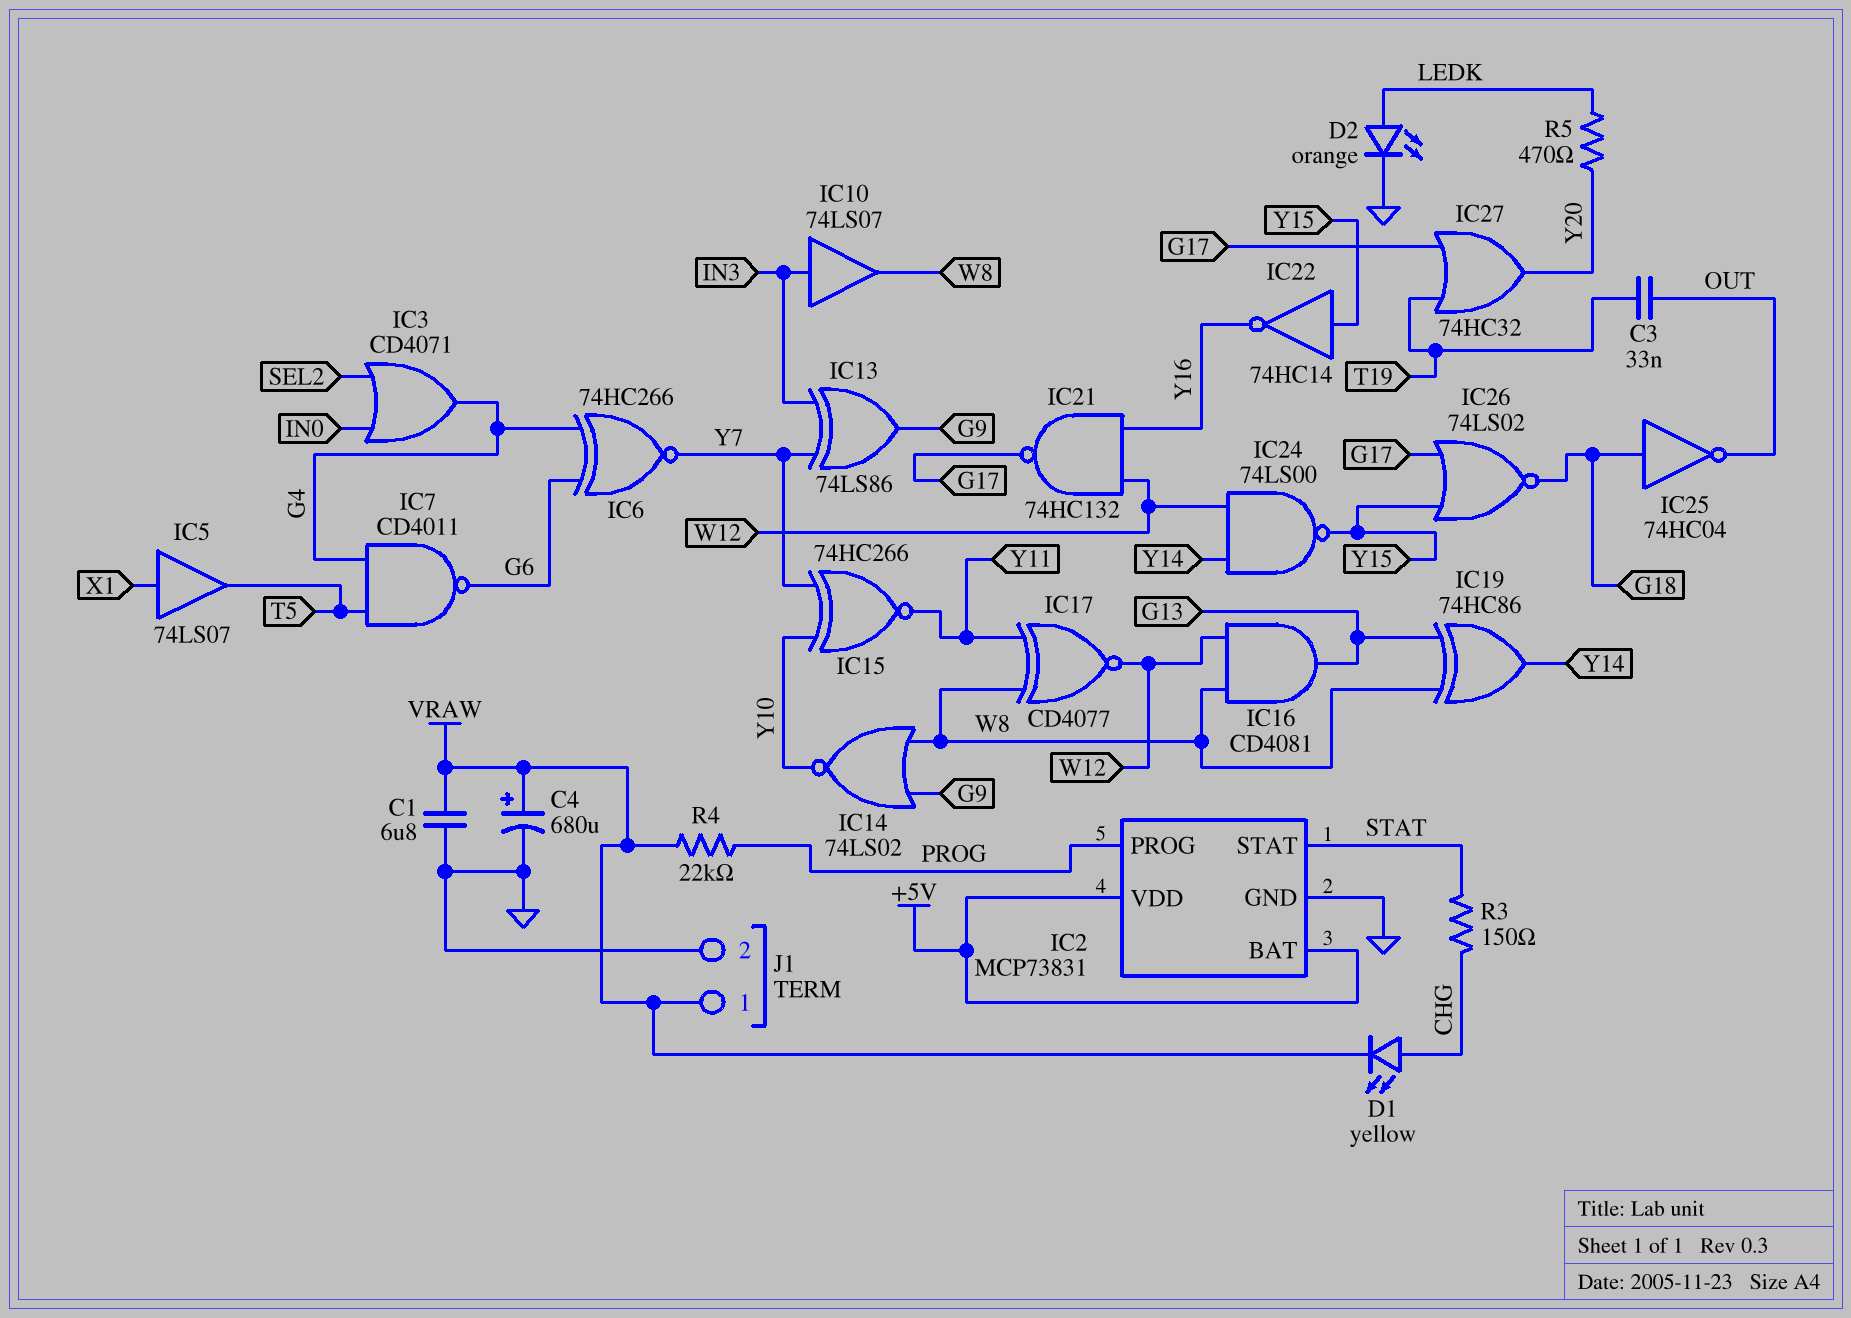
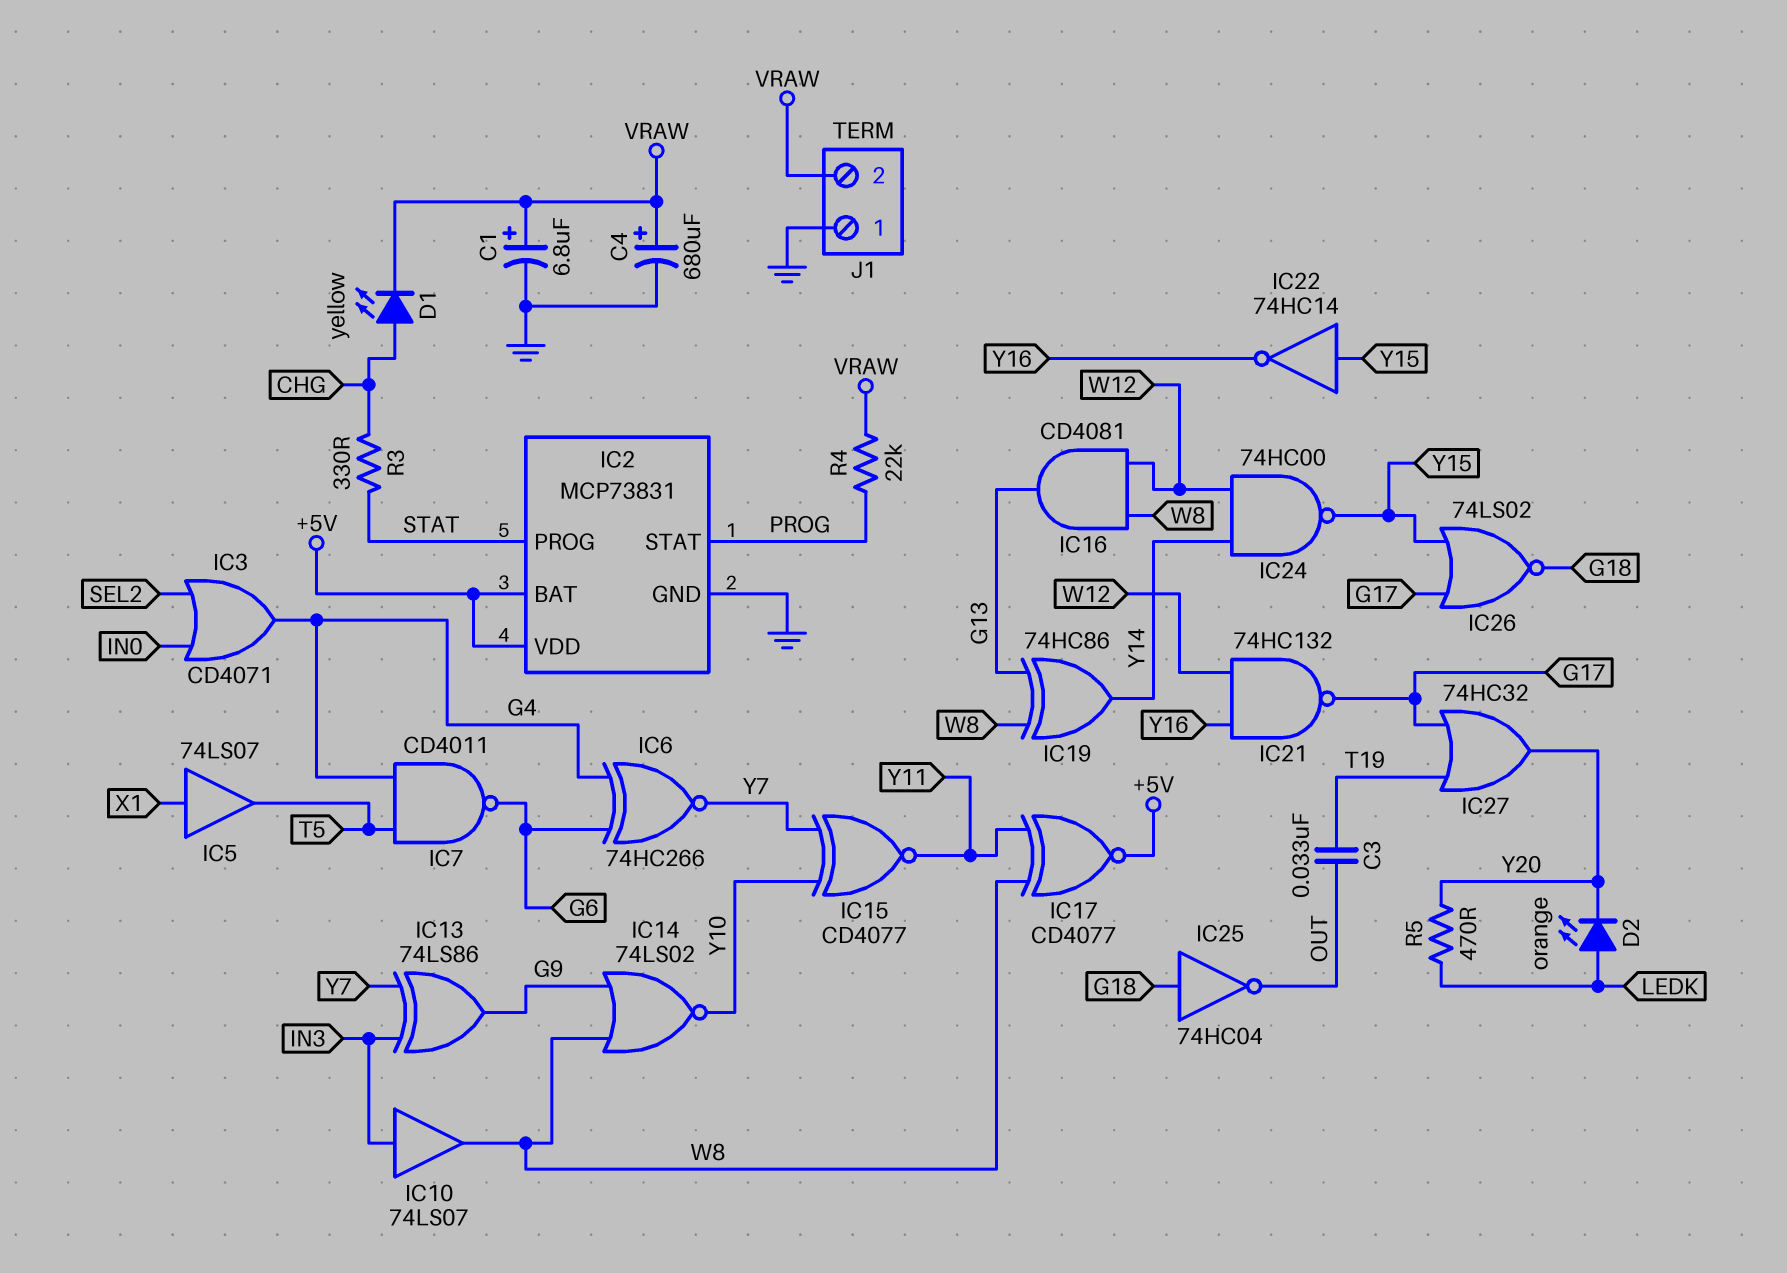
C1: 6.8uF (GND, VRAW) -> 6.8uF (plus VRAW, minus GND)
D2: LED orange (A LEDK, K GND) -> LED orange (A LEDK, K Y20)
IC2 pin PROG: PROG -> STAT
IC2 pin STAT: STAT -> PROG
IC15: XNOR 74HC266 (in Y7, in Y10, out Y11) -> XNOR CD4077 (in Y7, in Y10, out Y11)
IC17: XNOR CD4077 (in W8, in Y11, out W12) -> XNOR CD4077 (in W8, in Y11, out +5V)
IC24: NAND 74LS00 (in W12, in Y14, out Y15) -> NAND 74HC00 (in W12, in Y14, out Y15)
J1 pin 1: VRAW -> GND
J1 pin 2: GND -> VRAW
R3: 150 (CHG, STAT) -> 330 (CHG, STAT)

